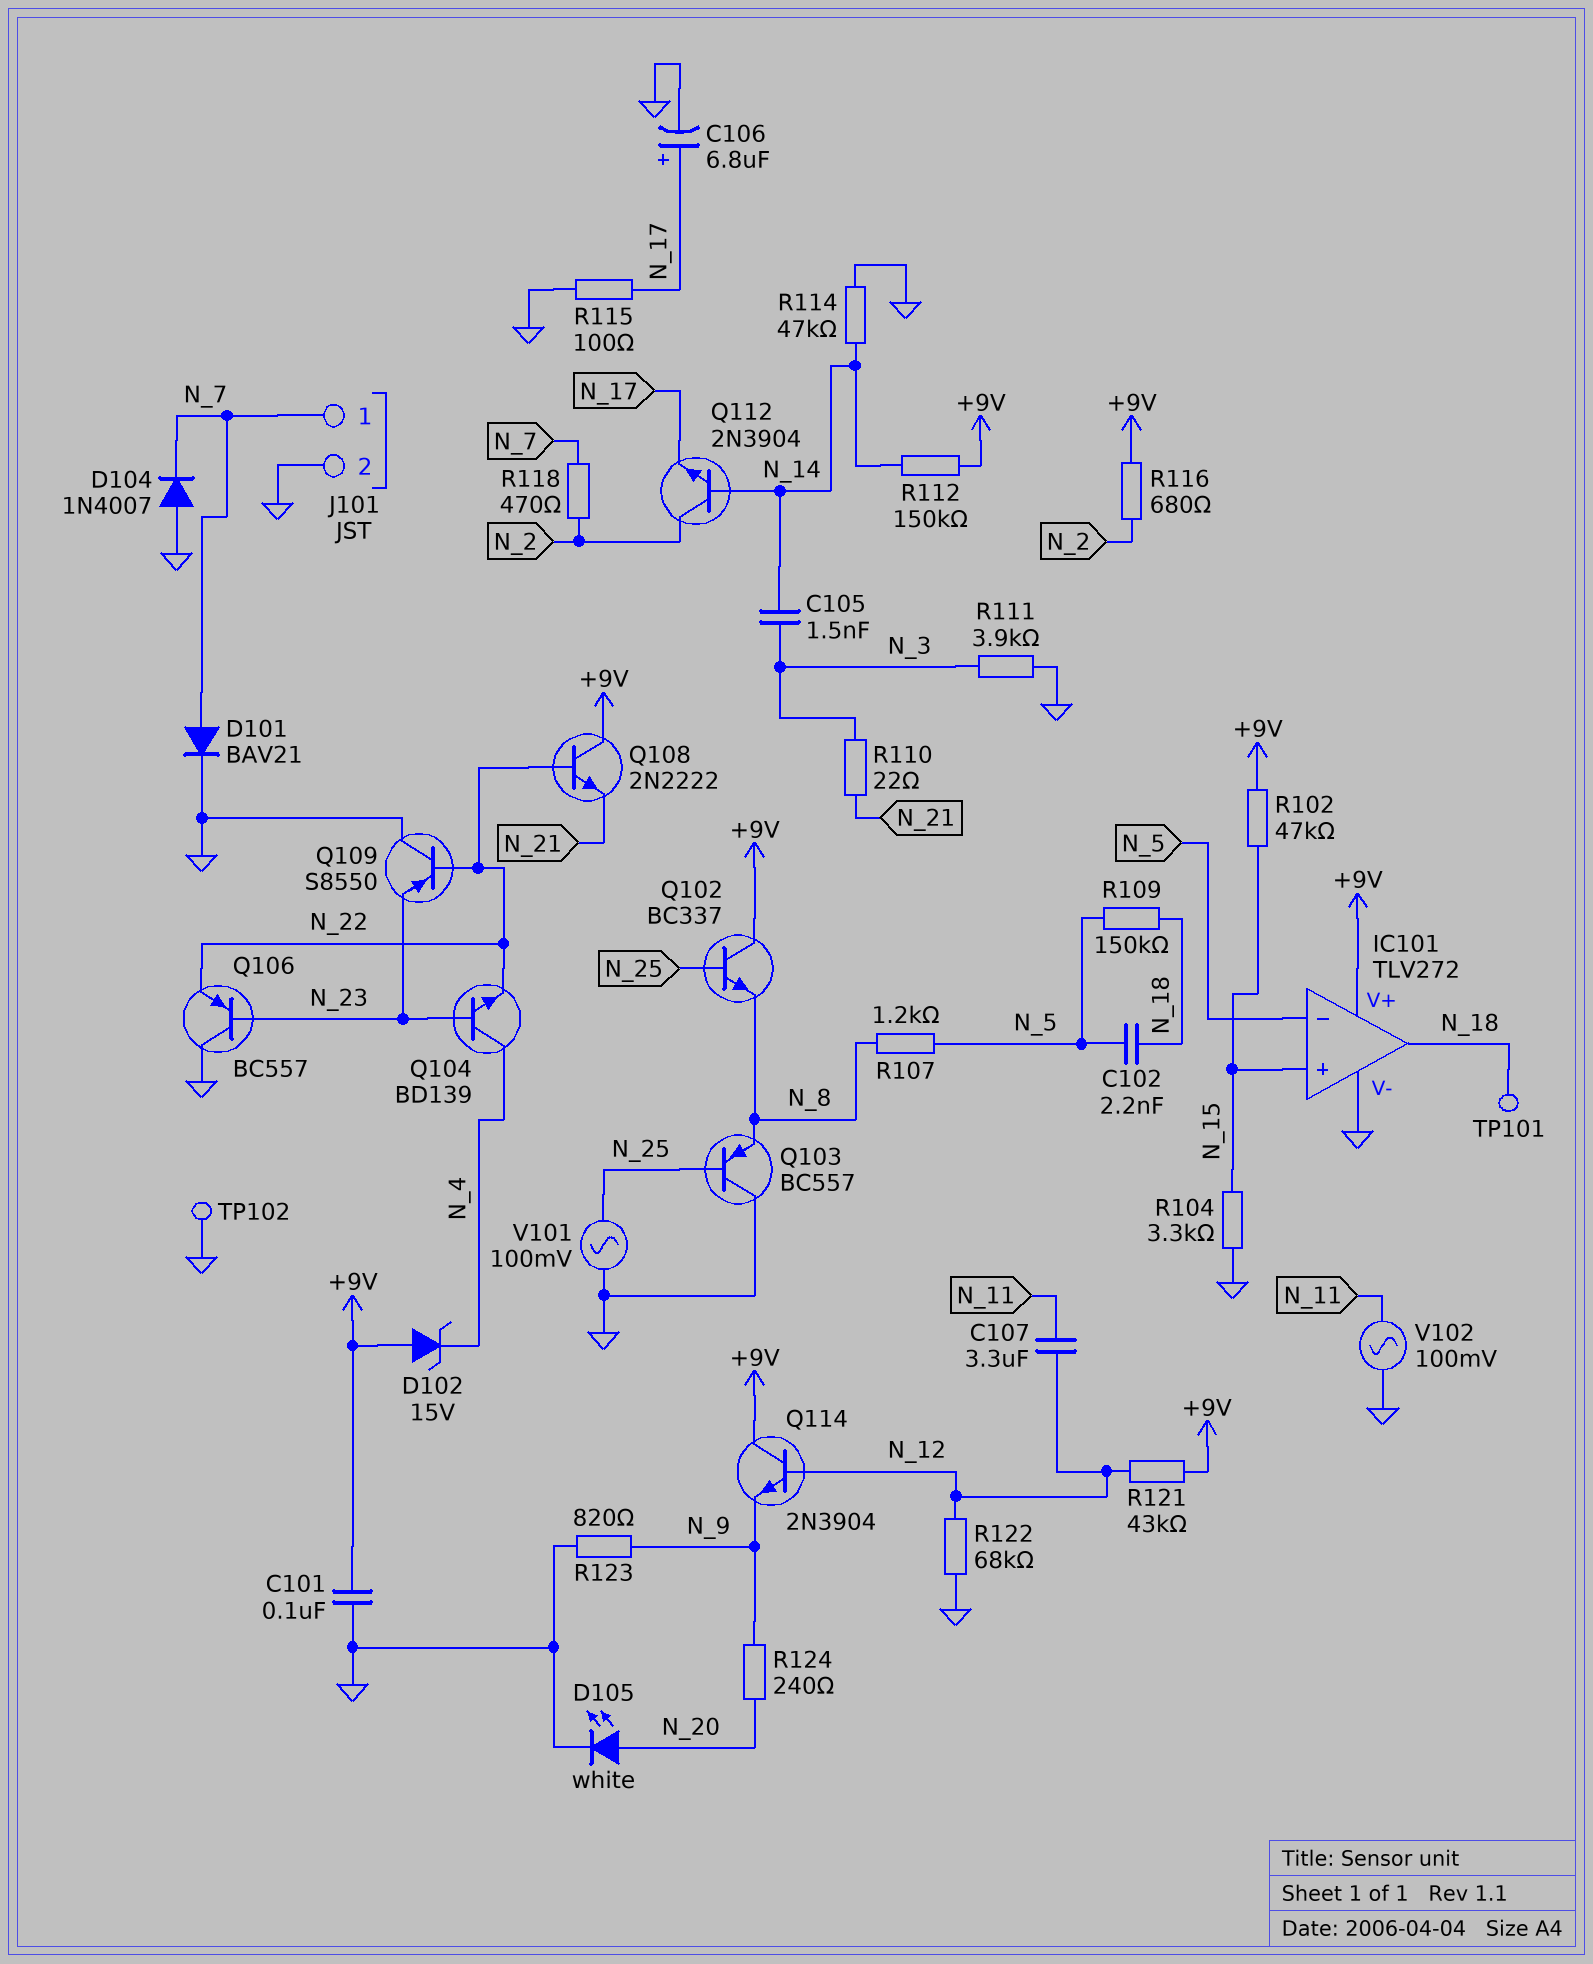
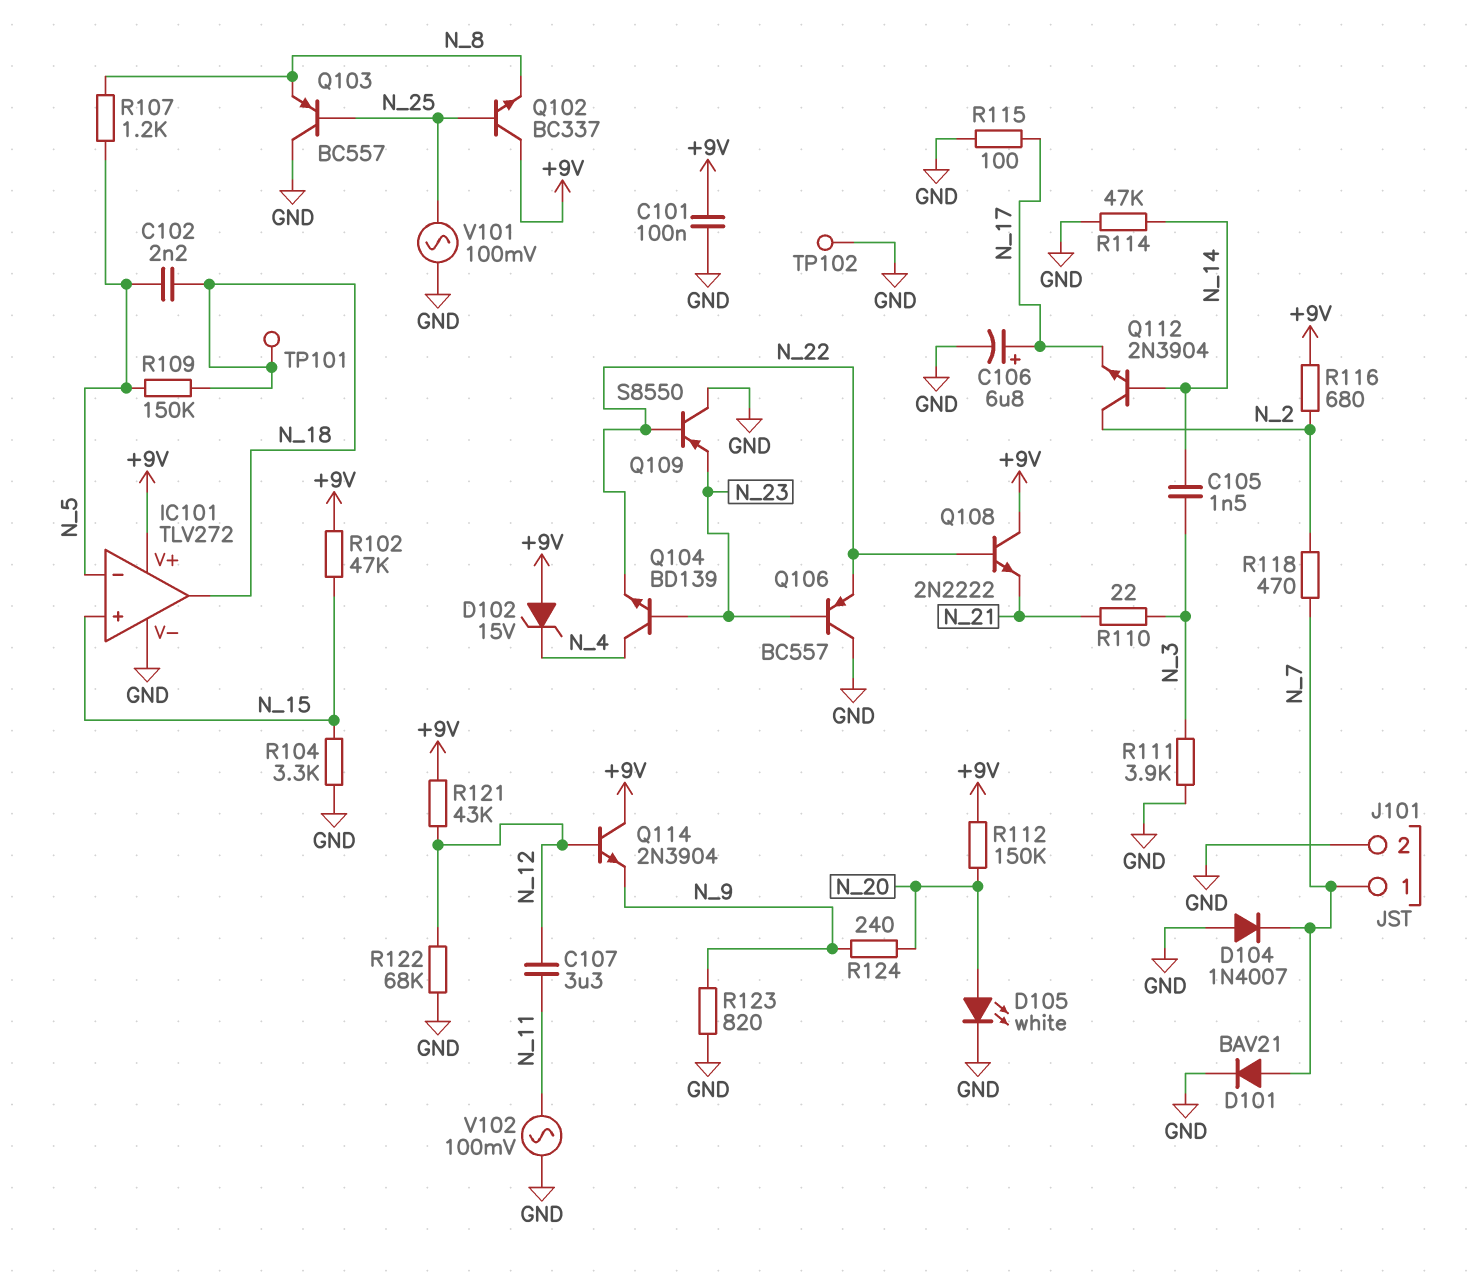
R112: 150k (+9V, N_14) -> 150k (+9V, N_20)

